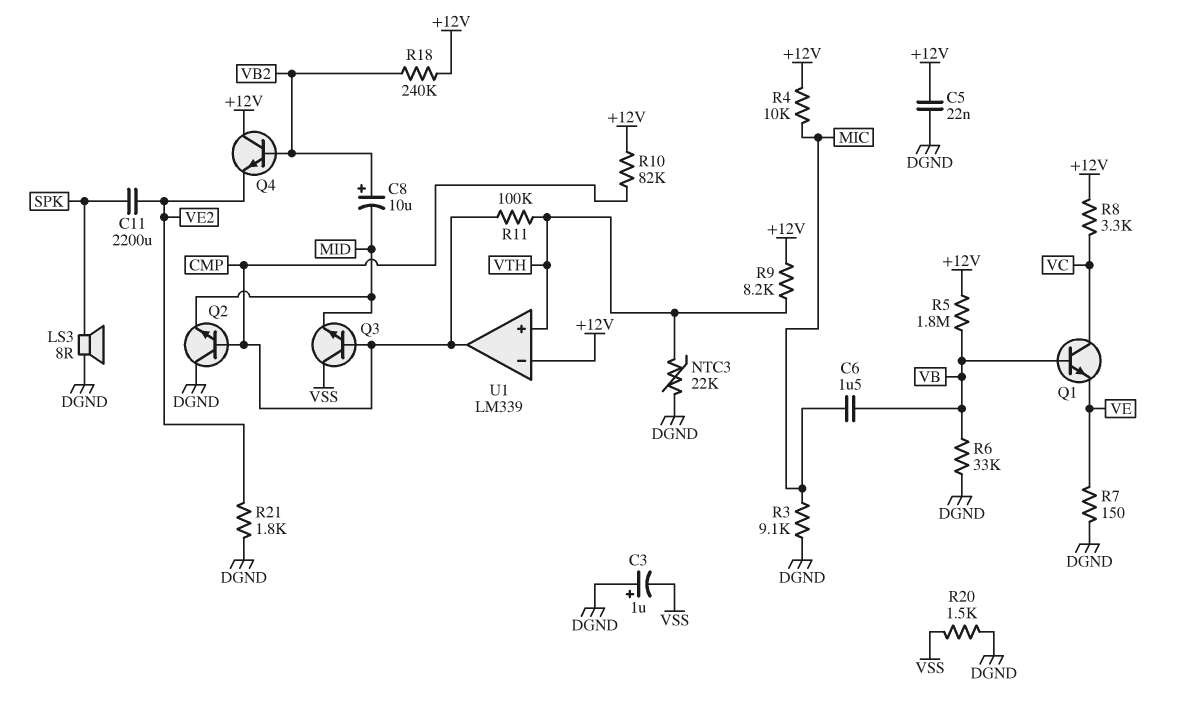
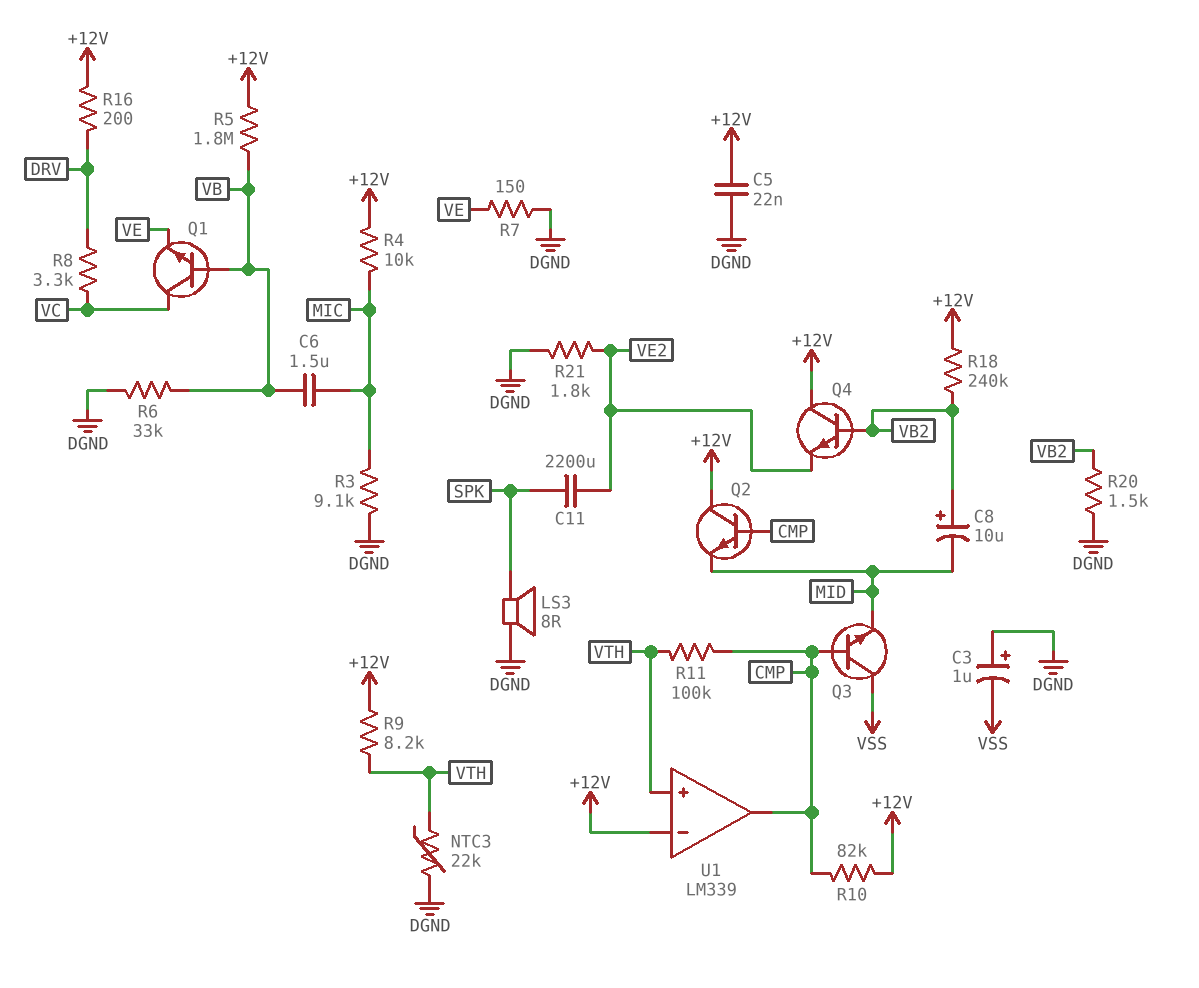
Q2: NPN (B CMP, C DGND, E MID) -> NPN (B CMP, C +12V, E MID)
R8: 3.3k (+12V, VC) -> 3.3k (DRV, VC)
R16: none -> 200 (+12V, DRV)
R20: 1.5k (DGND, VSS) -> 1.5k (DGND, VB2)

